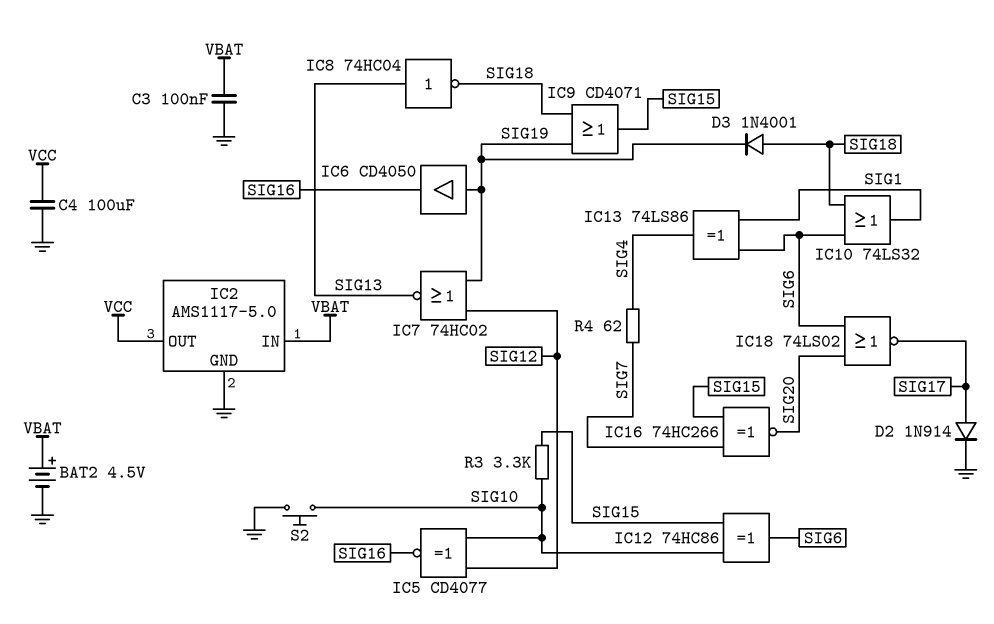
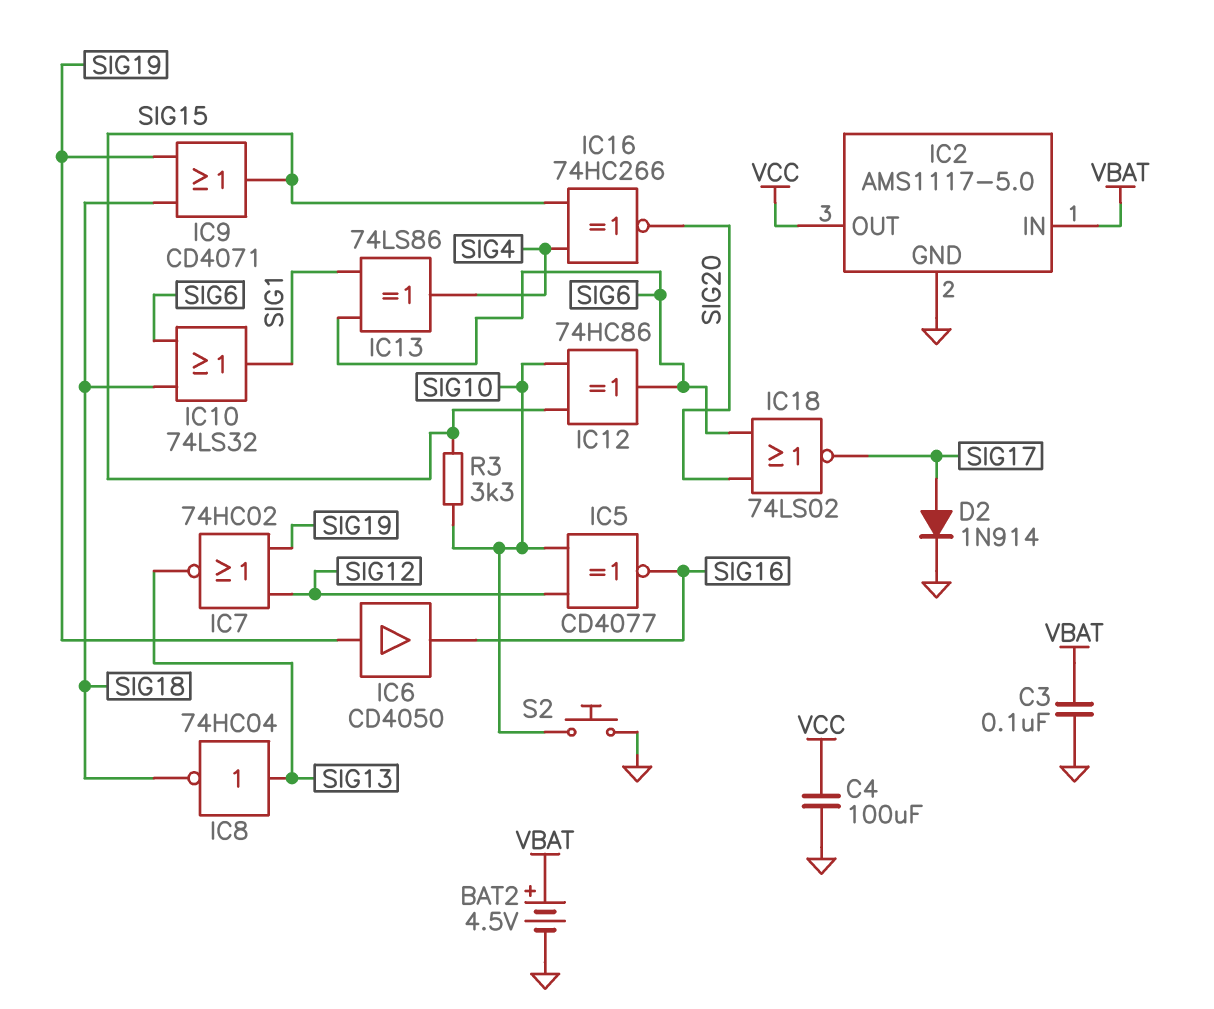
D3: diode 1N4001 (A SIG18, K SIG19) -> none
IC16: XNOR 74HC266 (in SIG7, in SIG15, out SIG20) -> XNOR 74HC266 (in SIG4, in SIG15, out SIG20)
R4: 62 (SIG4, SIG7) -> none

